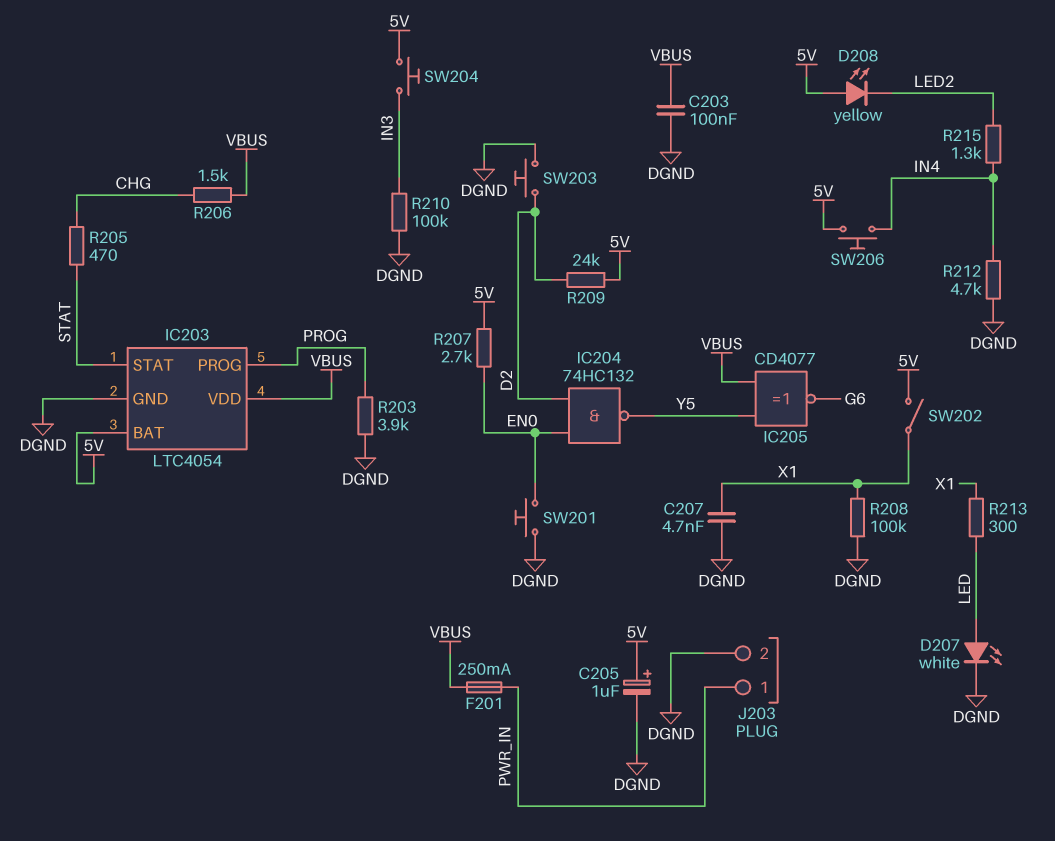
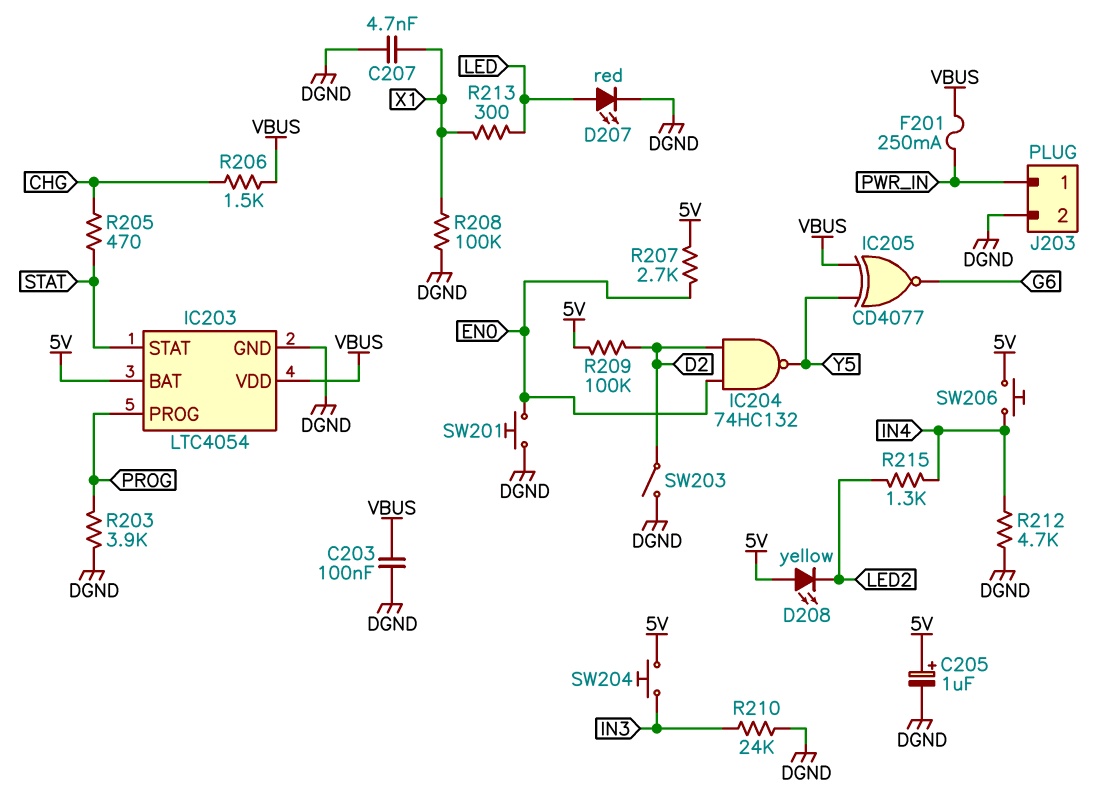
D207: LED white (A LED, K DGND) -> LED red (A LED, K DGND)
R209: 24k (5V, D2) -> 100k (5V, D2)
R210: 100k (DGND, IN3) -> 24k (DGND, IN3)
SW202: switch (5V, X1) -> none
SW203: button (D2, DGND) -> switch (D2, DGND)

